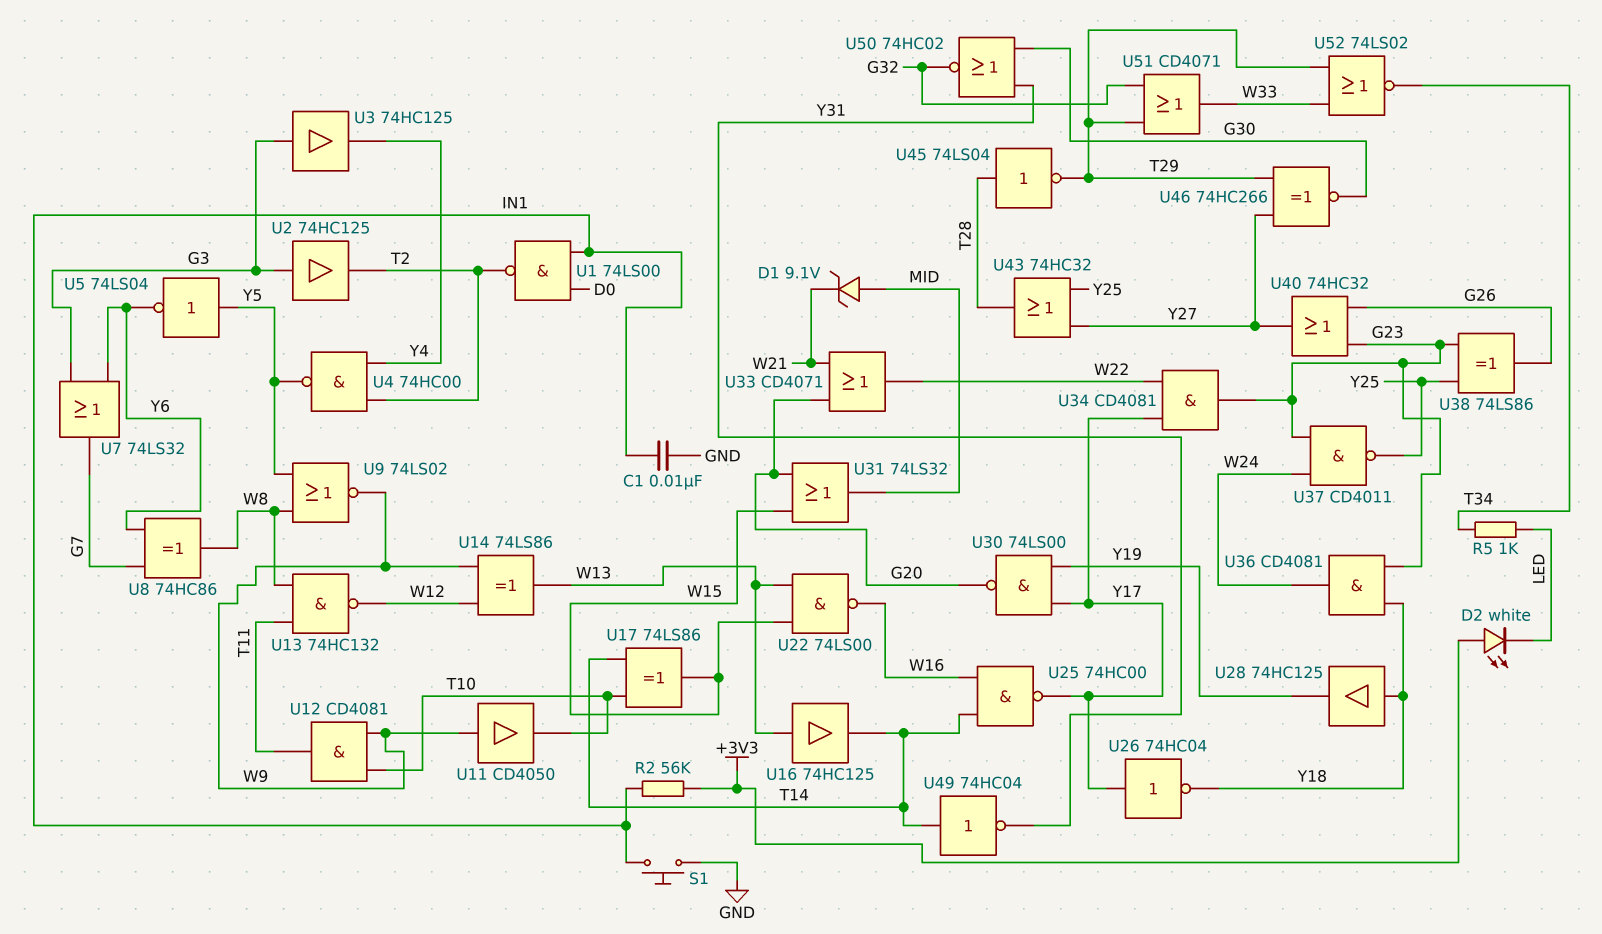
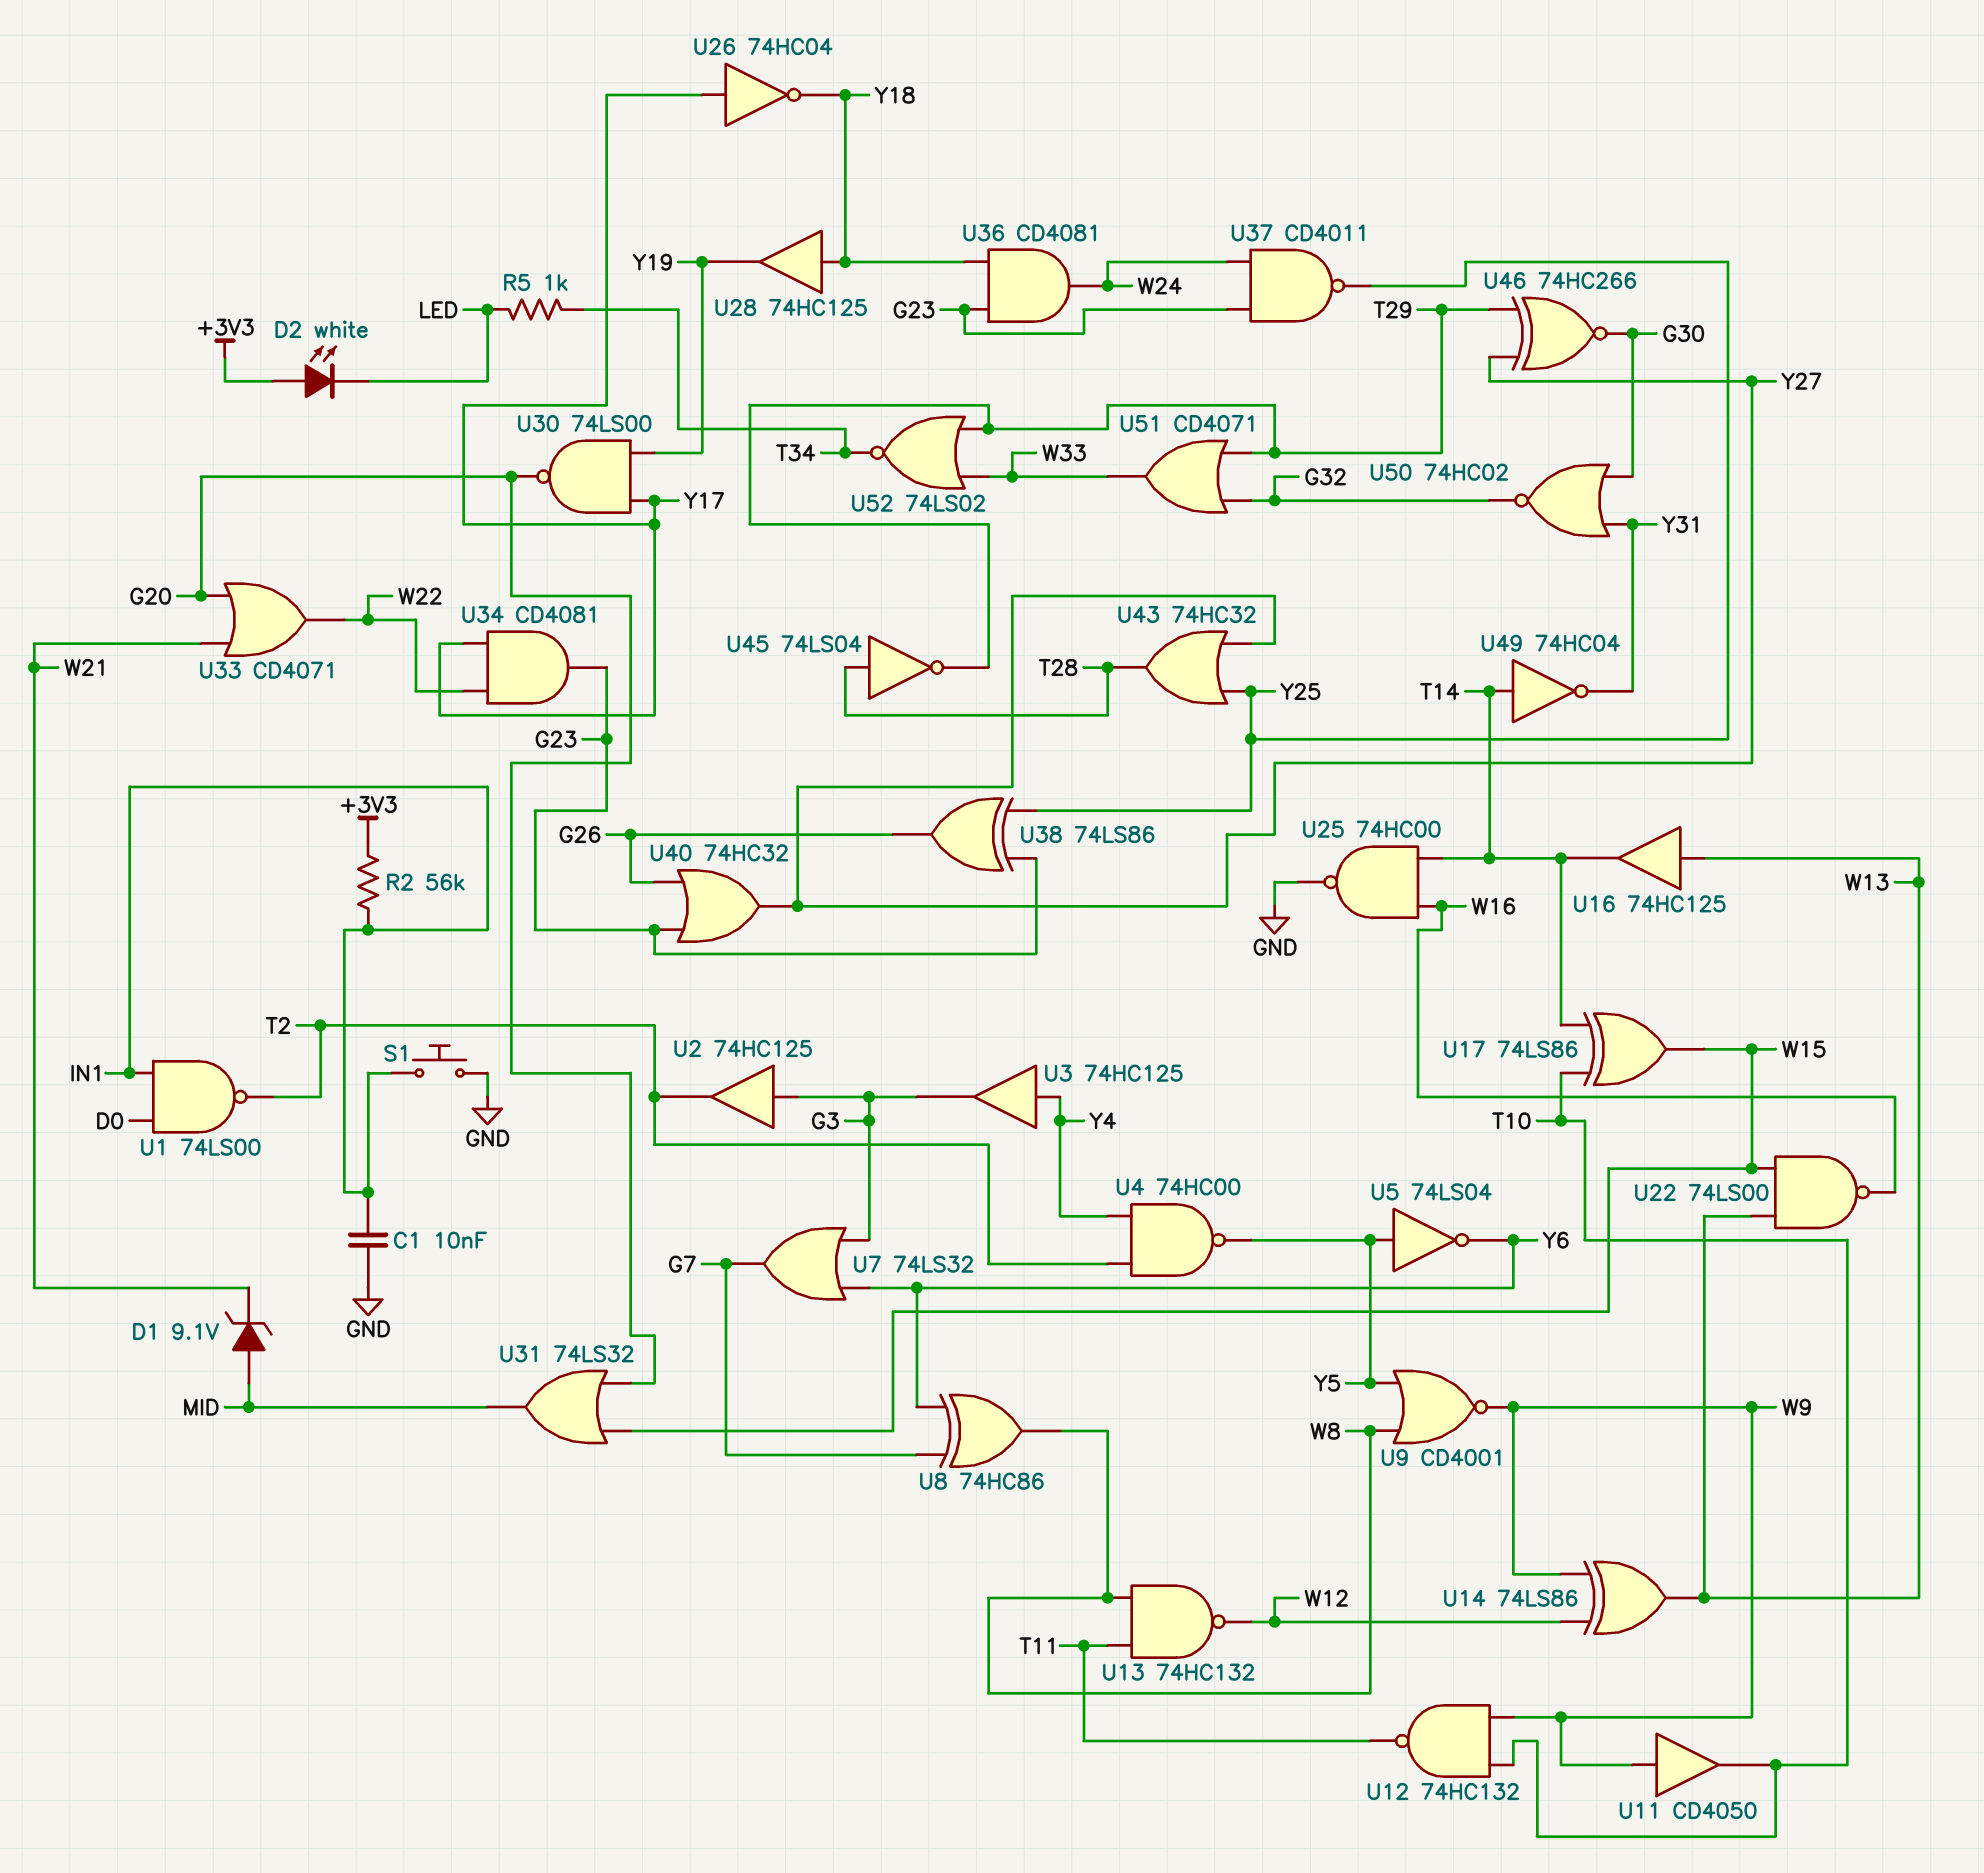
U3: buffer 74HC125 (in G3, out Y4) -> buffer 74HC125 (in Y4, out G3)
U9: NOR 74LS02 (in W8, in Y5, out W9) -> NOR CD4001 (in W8, in Y5, out W9)
U12: AND CD4081 (in T10, in W9, out T11) -> NAND 74HC132 (in T10, in W9, out T11)
U25: NAND 74HC00 (in T14, in W16, out Y17) -> NAND 74HC00 (in T14, in W16, out GND)

